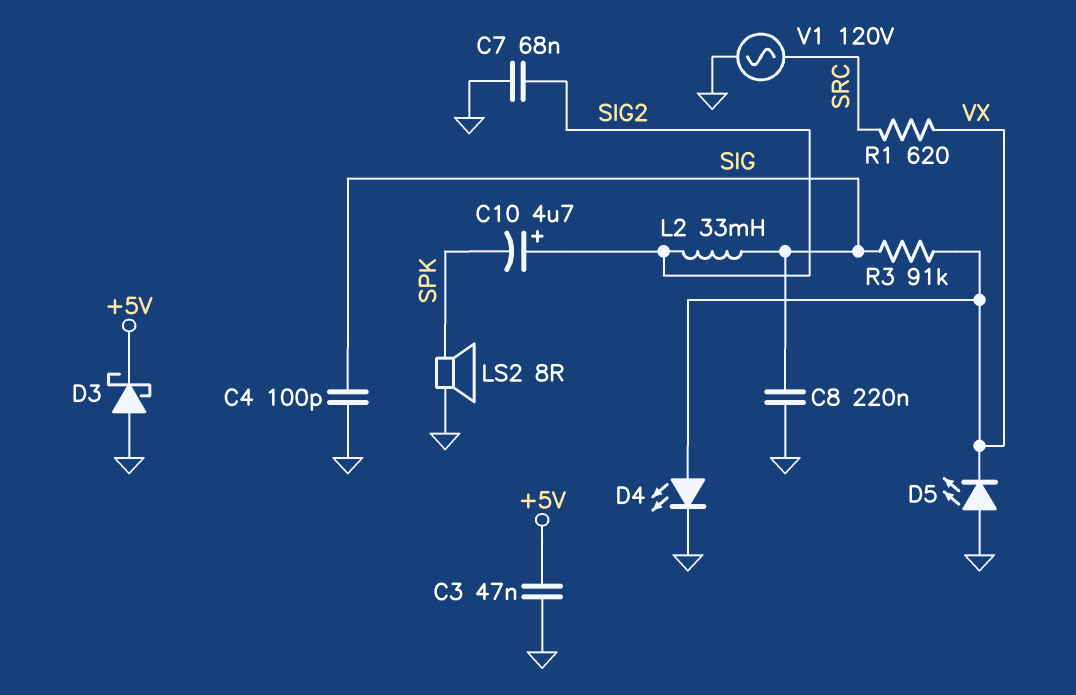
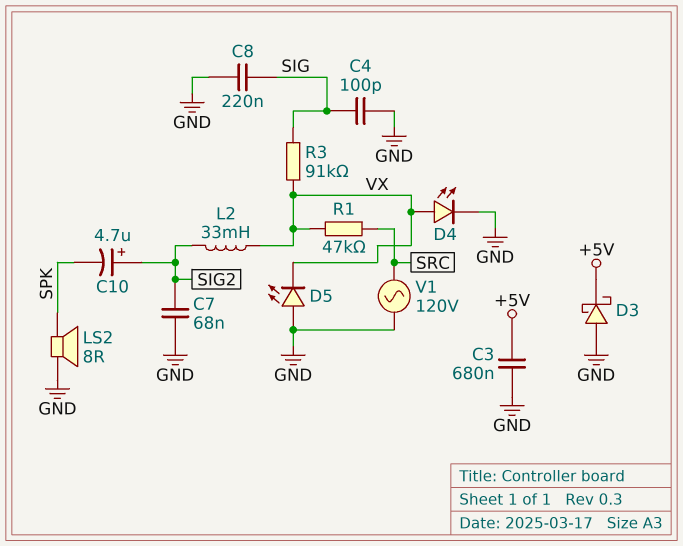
C3: 47nF (+5V, GND) -> 680nF (+5V, GND)
L2: 33mH (SIG, SIG2) -> 33mH (SIG2, VX)
R1: 620 (SRC, VX) -> 47k (SRC, VX)

